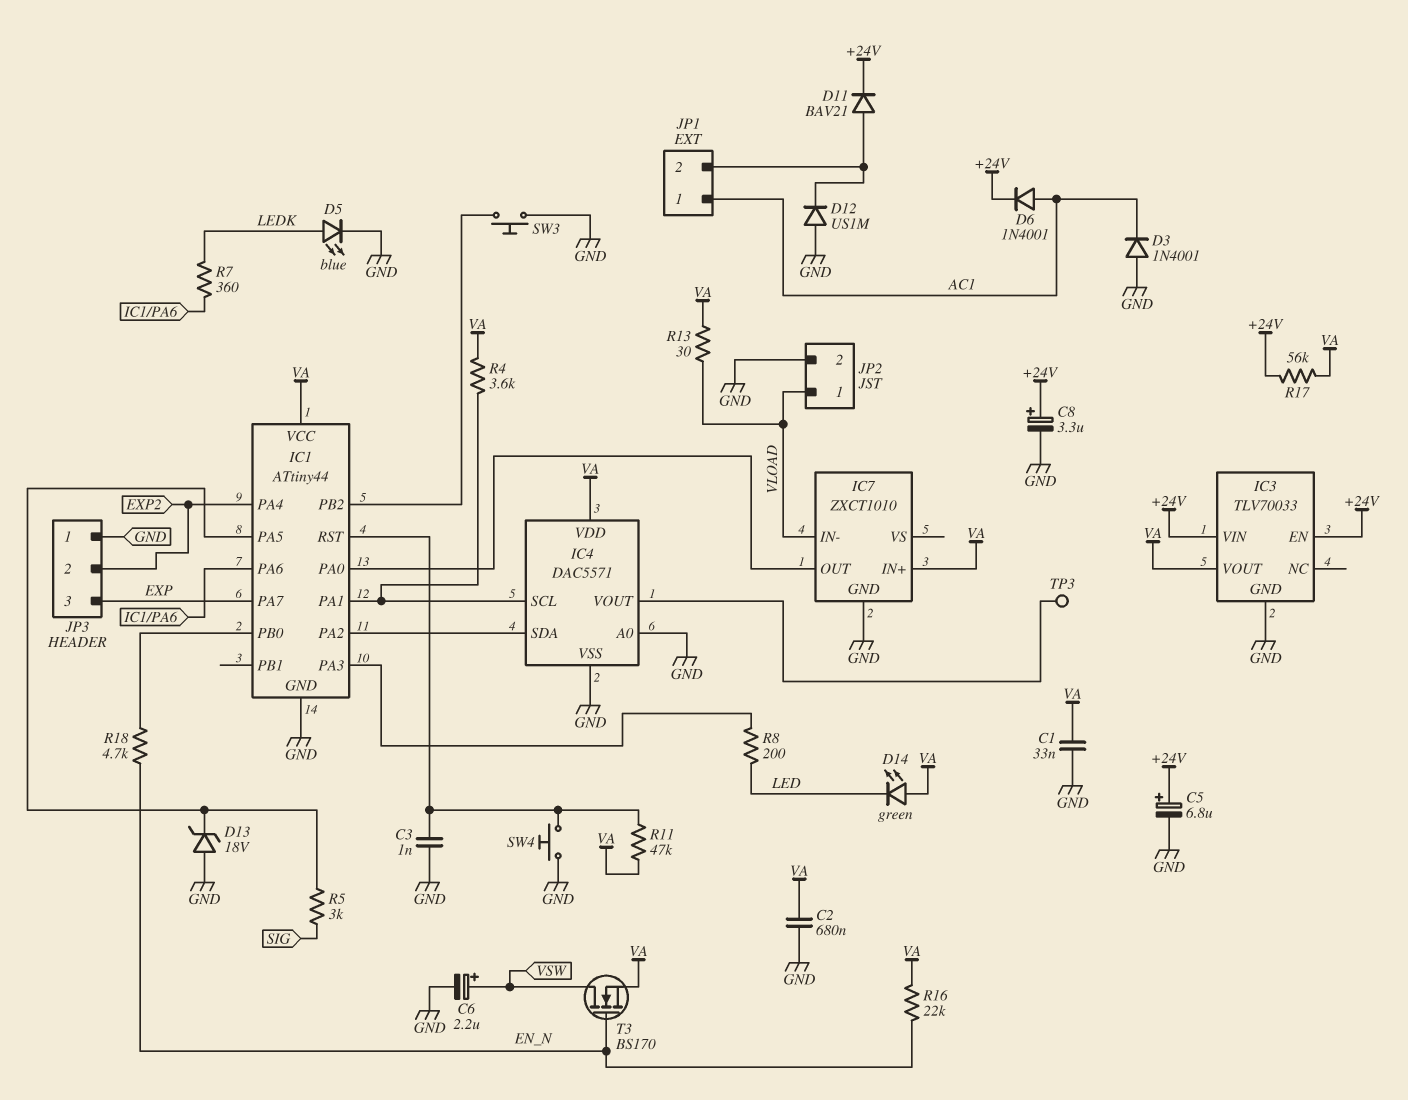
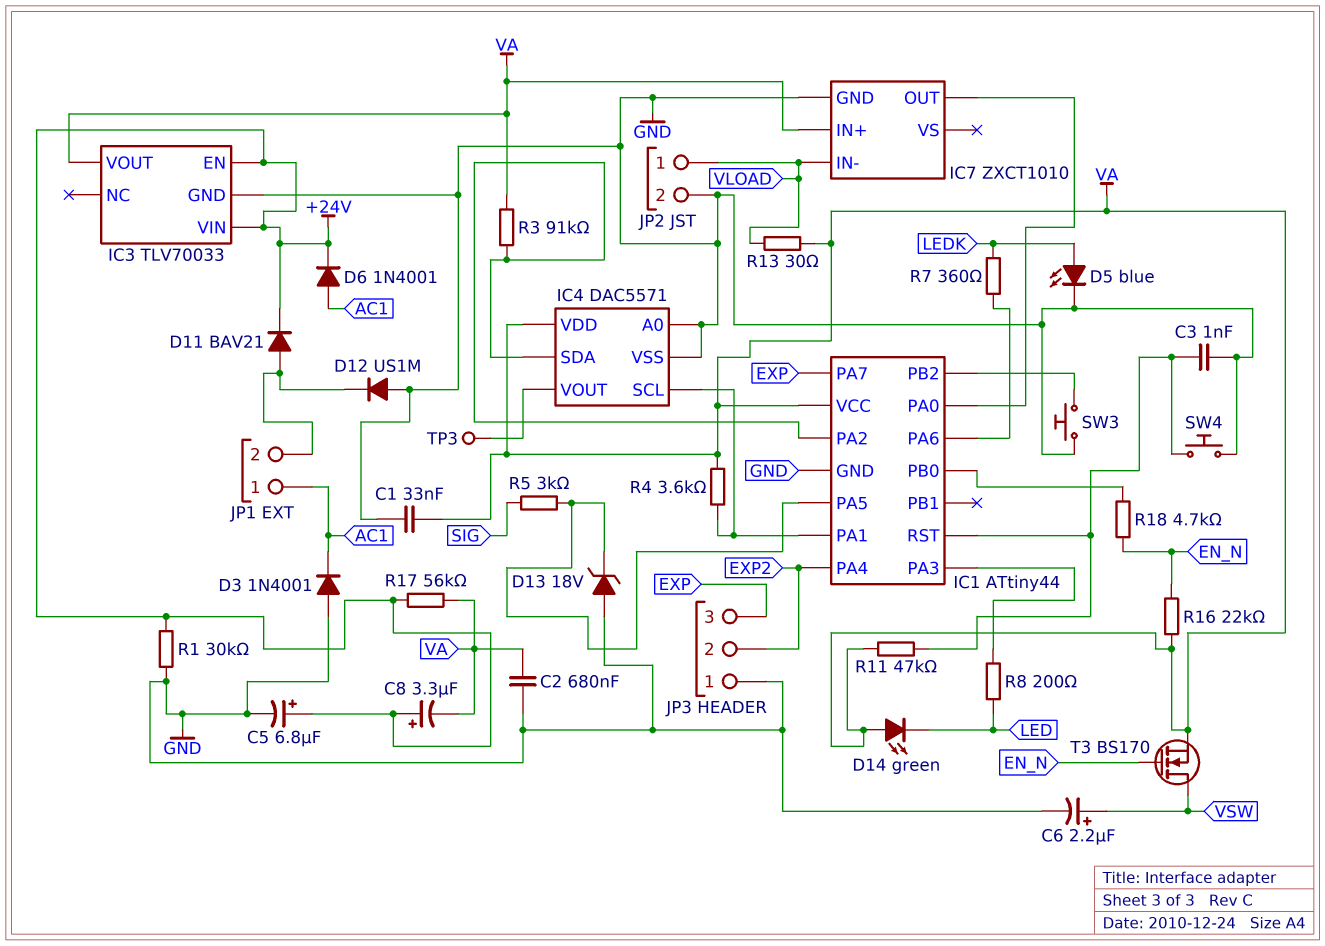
C8: 3.3uF (plus +24V, minus GND) -> 3.3uF (plus +24V, minus VA)
R1: none -> 30k (+24V, GND)
R3: none -> 91k (IC1/PA2, VA)

